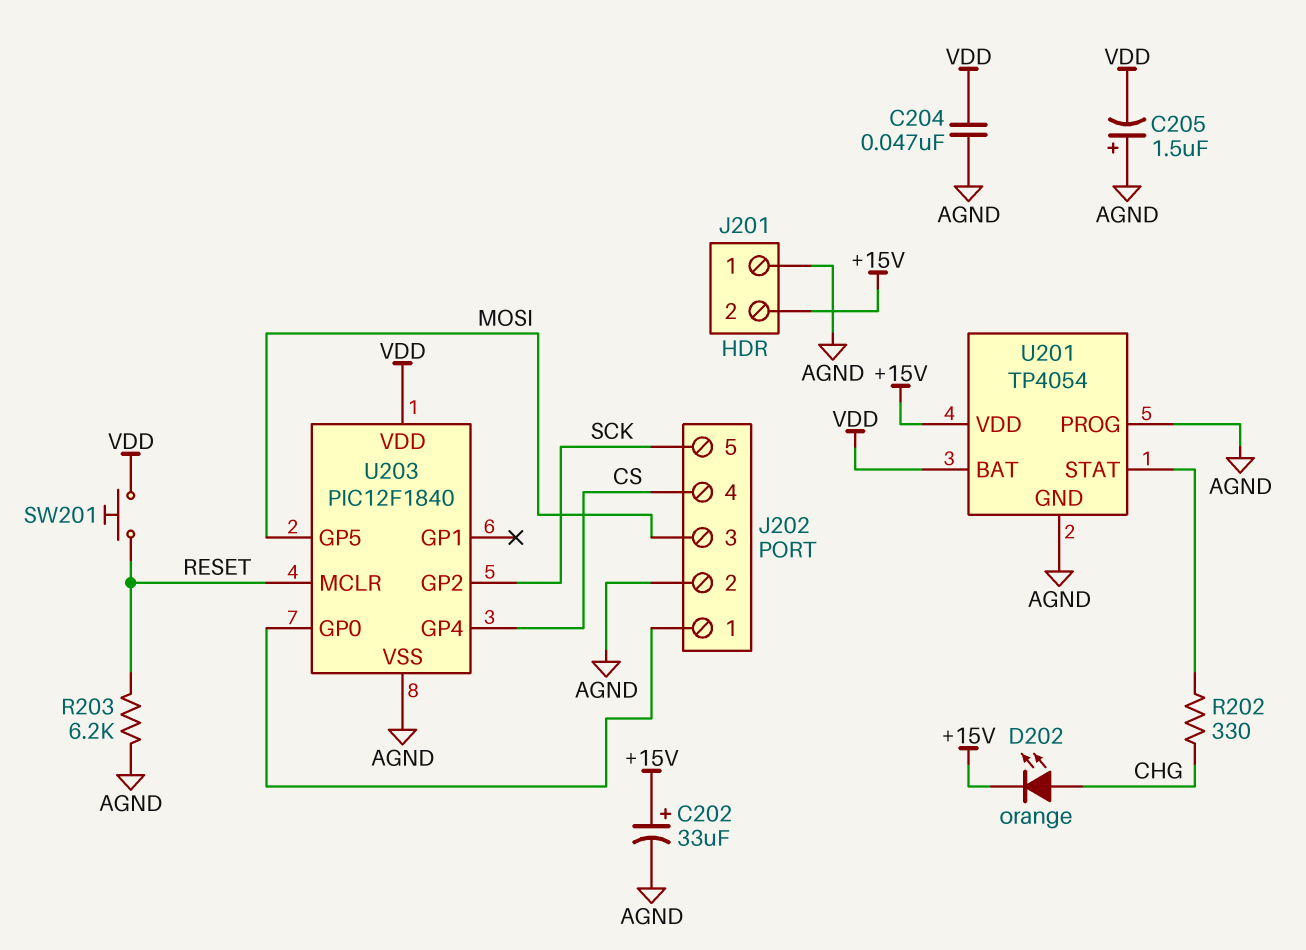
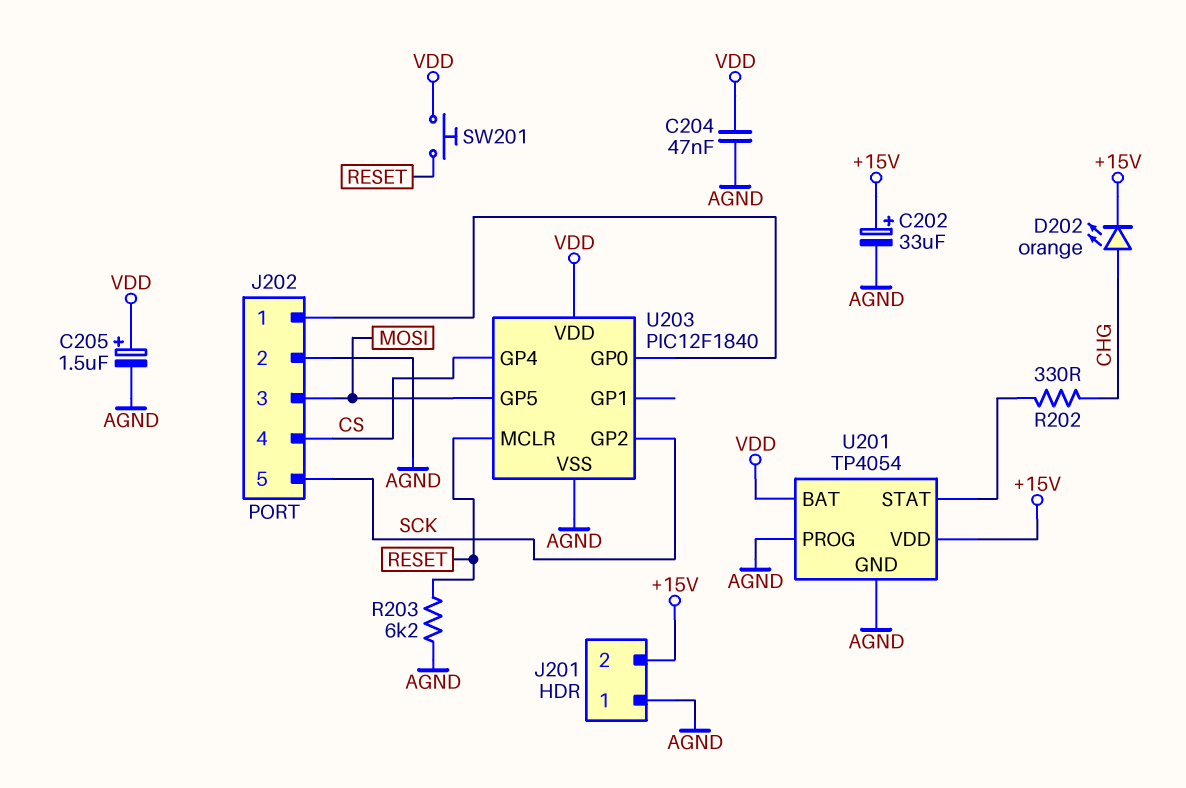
C205: 1.5uF (plus AGND, minus VDD) -> 1.5uF (plus VDD, minus AGND)

